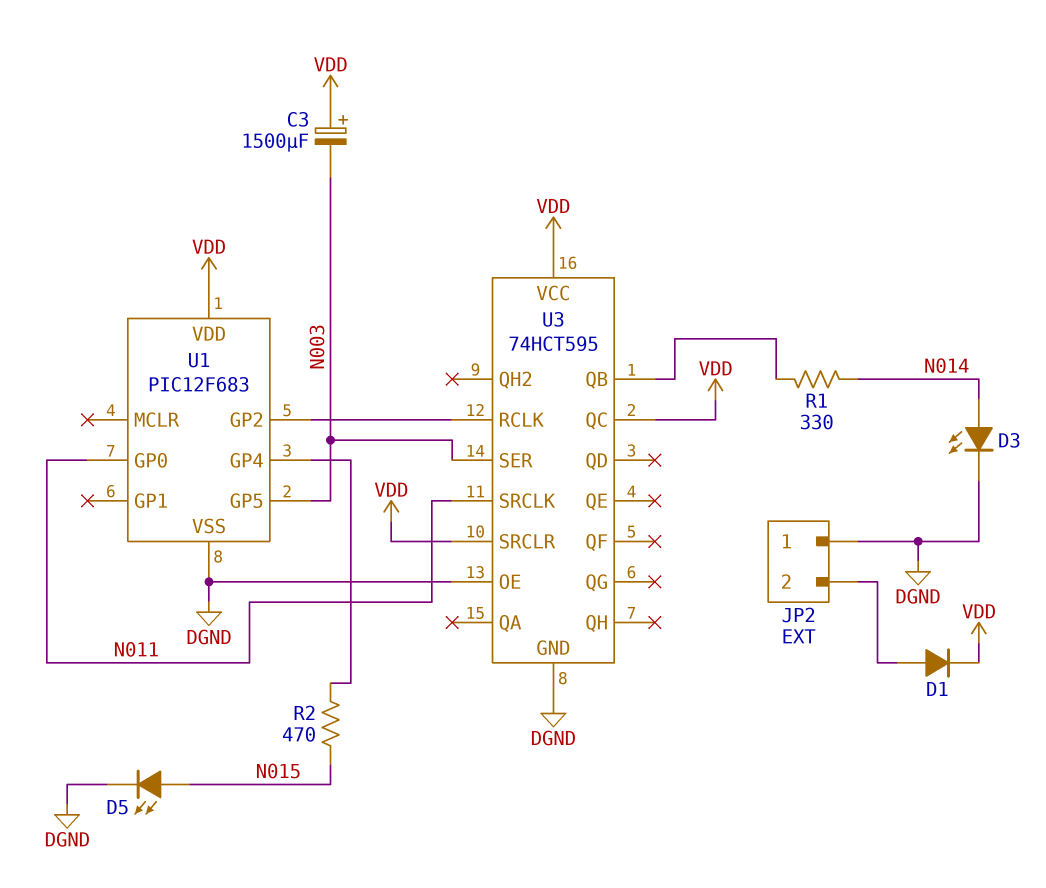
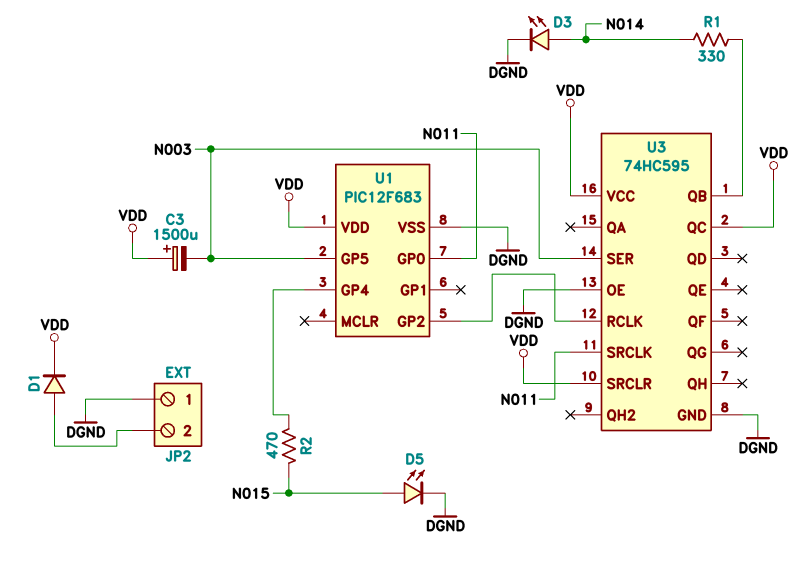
U3: 74HCT595 -> 74HC595

